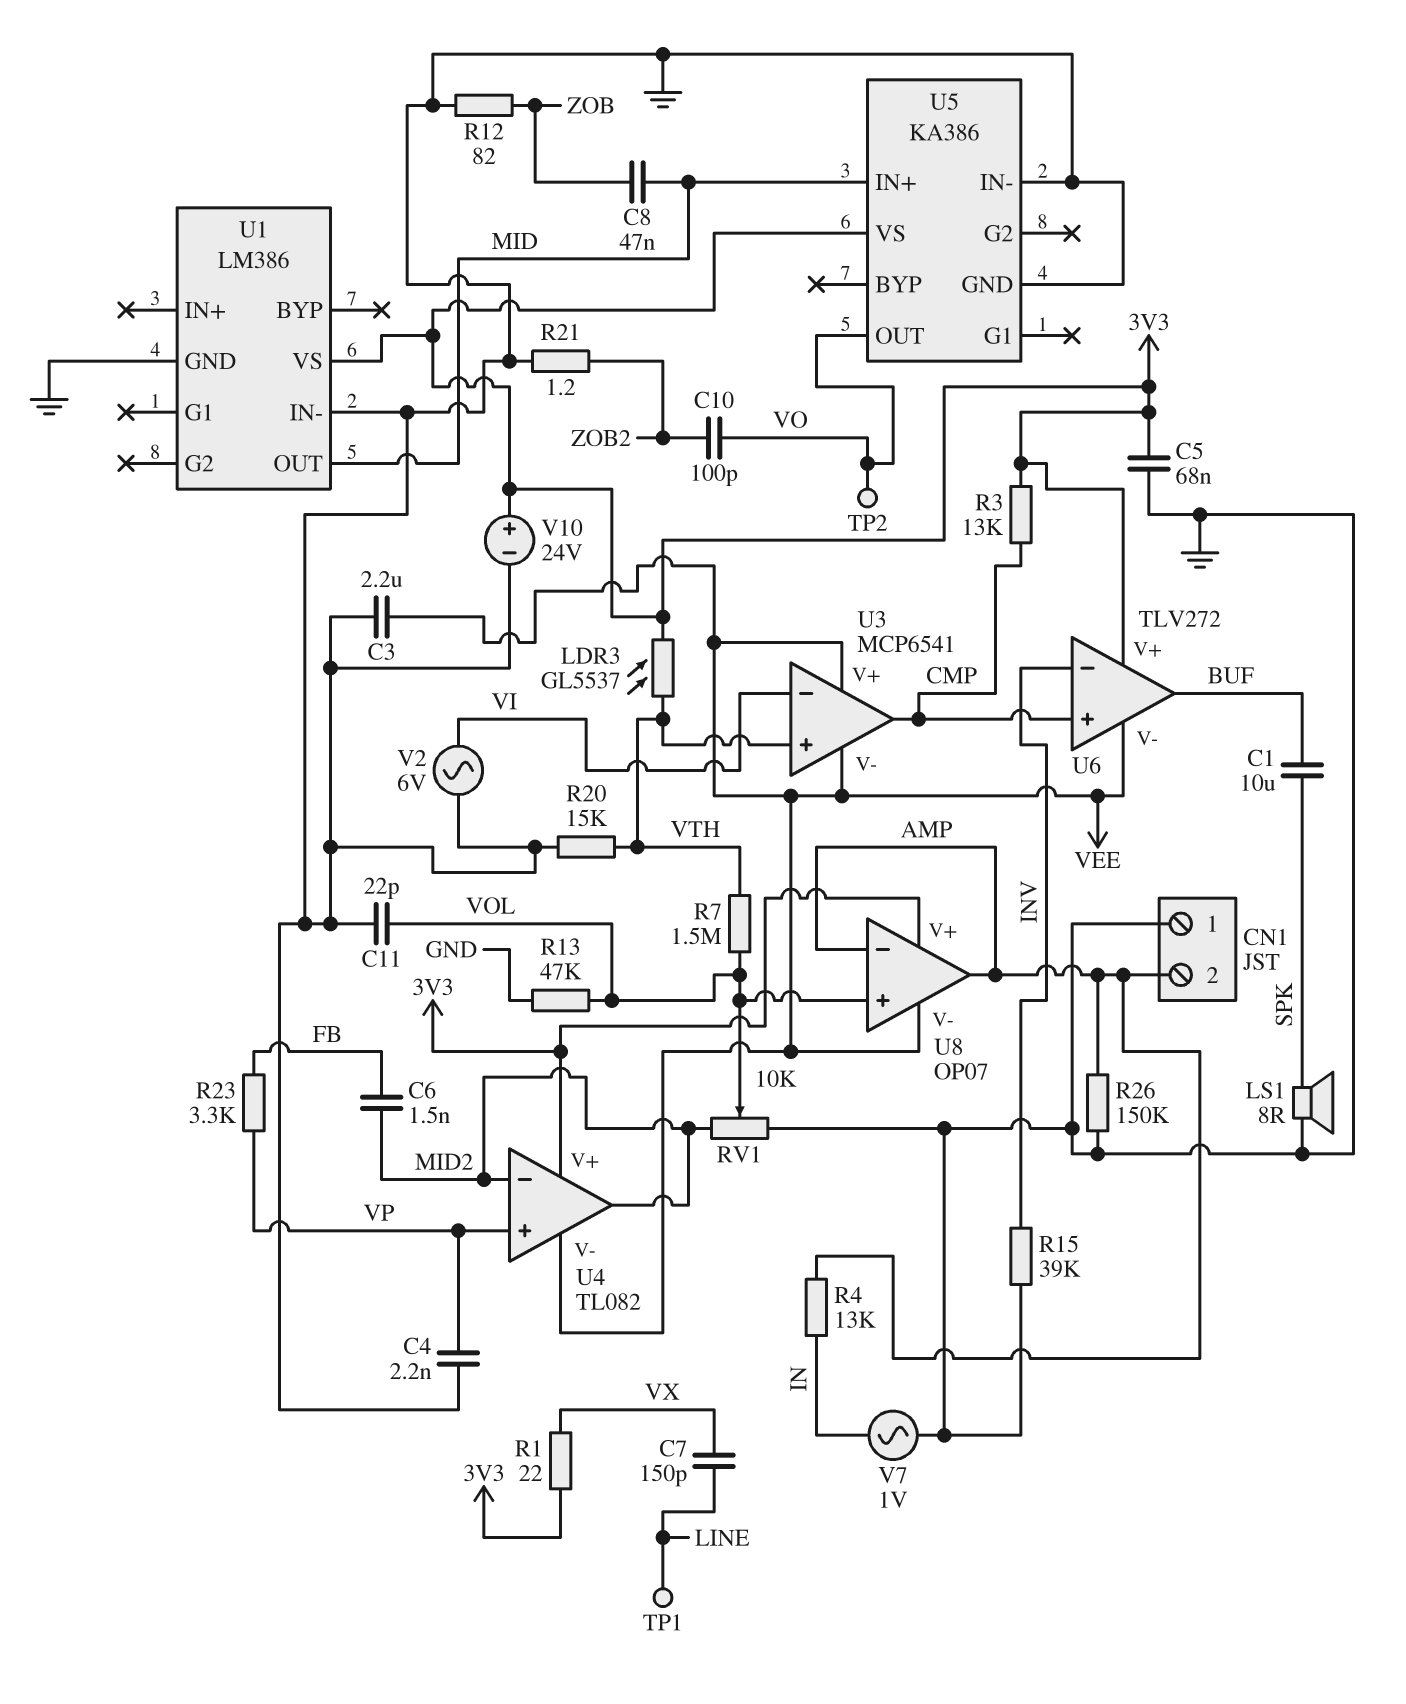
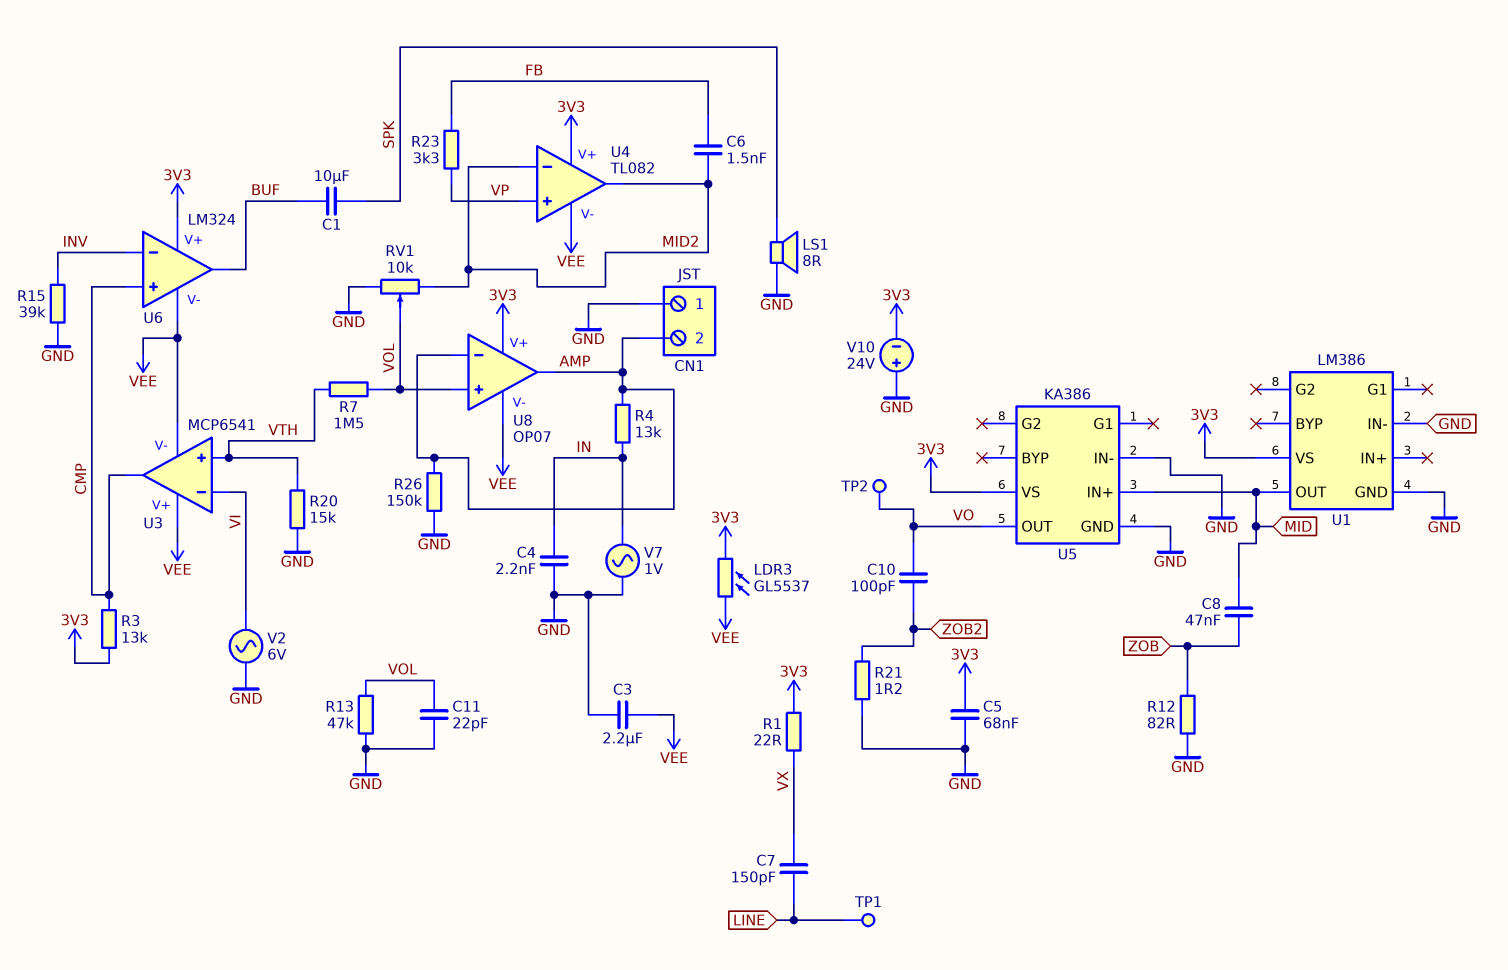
C4: 2.2nF (GND, VP) -> 2.2nF (GND, IN)
LDR3: GL5537 (3V3, VTH) -> GL5537 (3V3, VEE)
U6: TLV272 -> LM324
V10: 24V (plus 3V3, minus GND) -> 24V (plus GND, minus 3V3)

